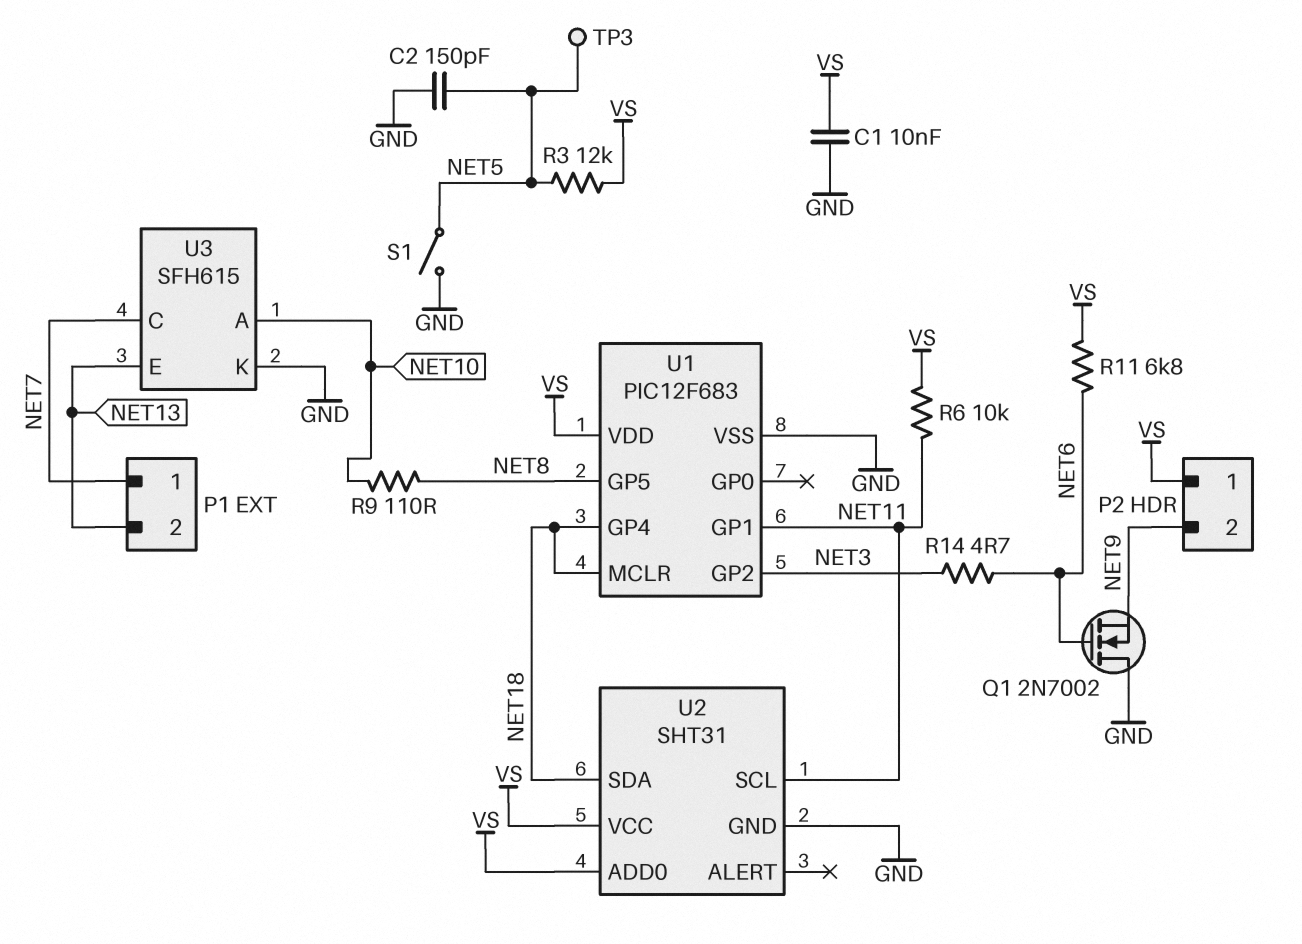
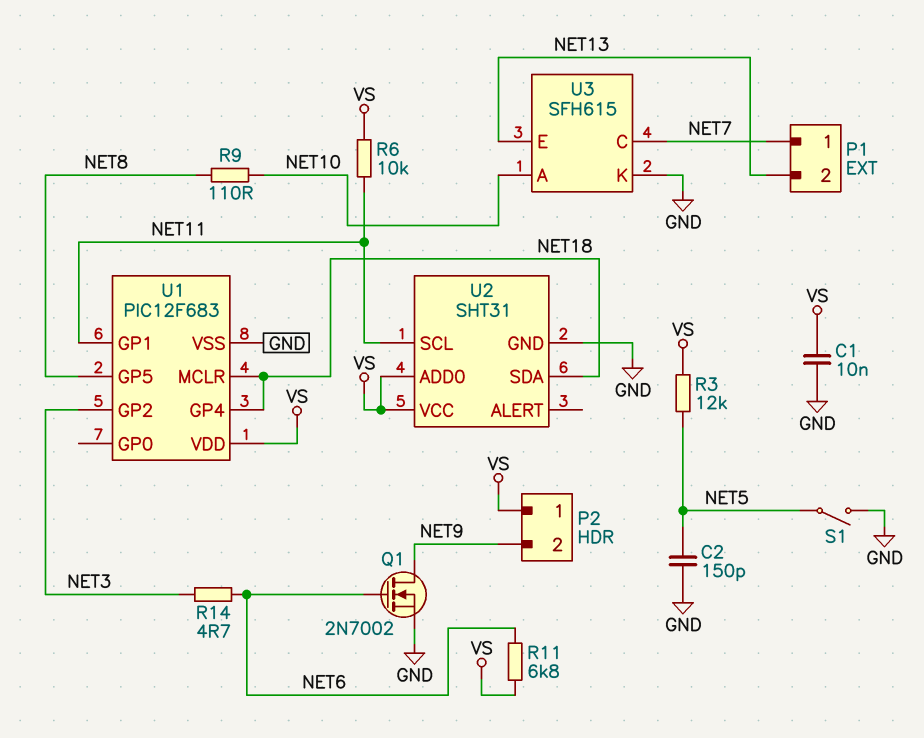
Q1: NMOS 2N7002 (G NET6, D GND, S NET9) -> NMOS 2N7002 (G NET6, D NET9, S GND)
TP3: test point (NET5) -> none

